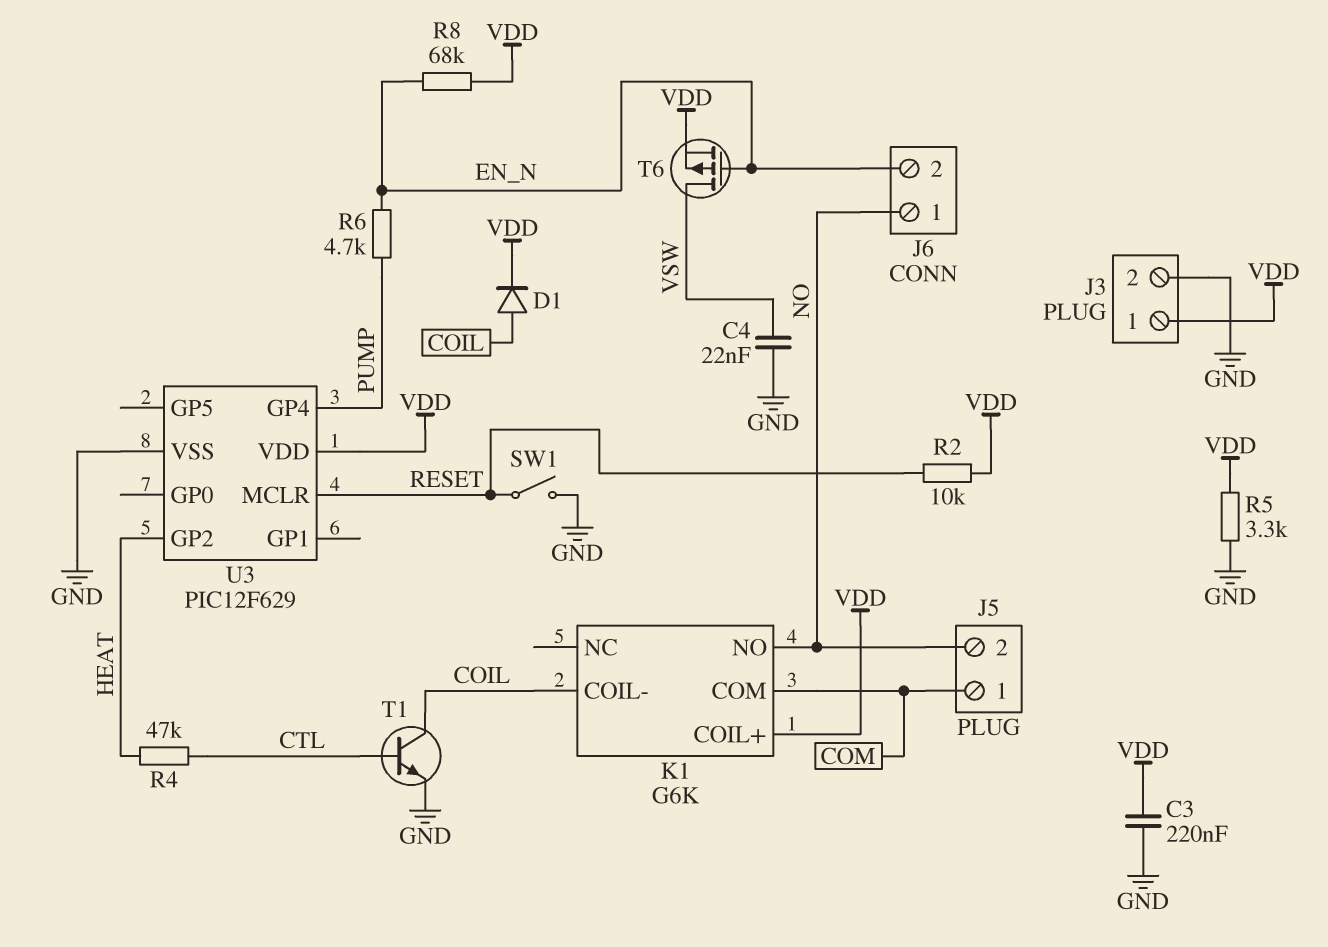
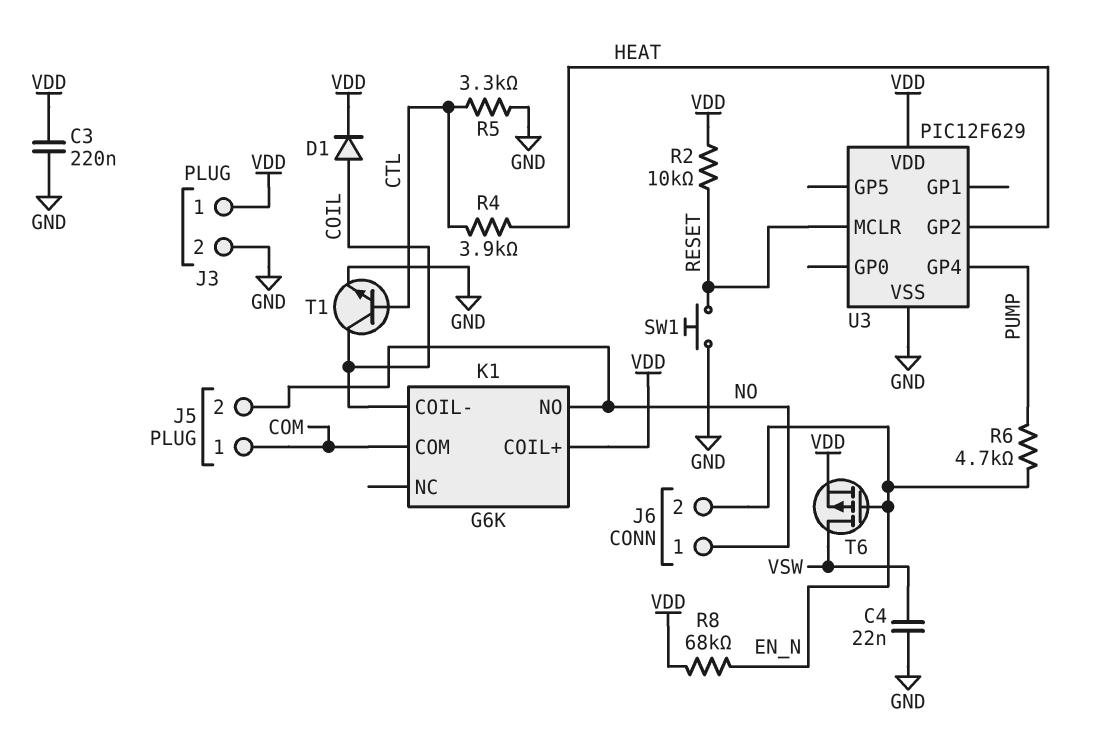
R4: 47k (CTL, HEAT) -> 3.9k (CTL, HEAT)
R5: 3.3k (GND, VDD) -> 3.3k (CTL, GND)
SW1: switch (GND, RESET) -> button (GND, RESET)

